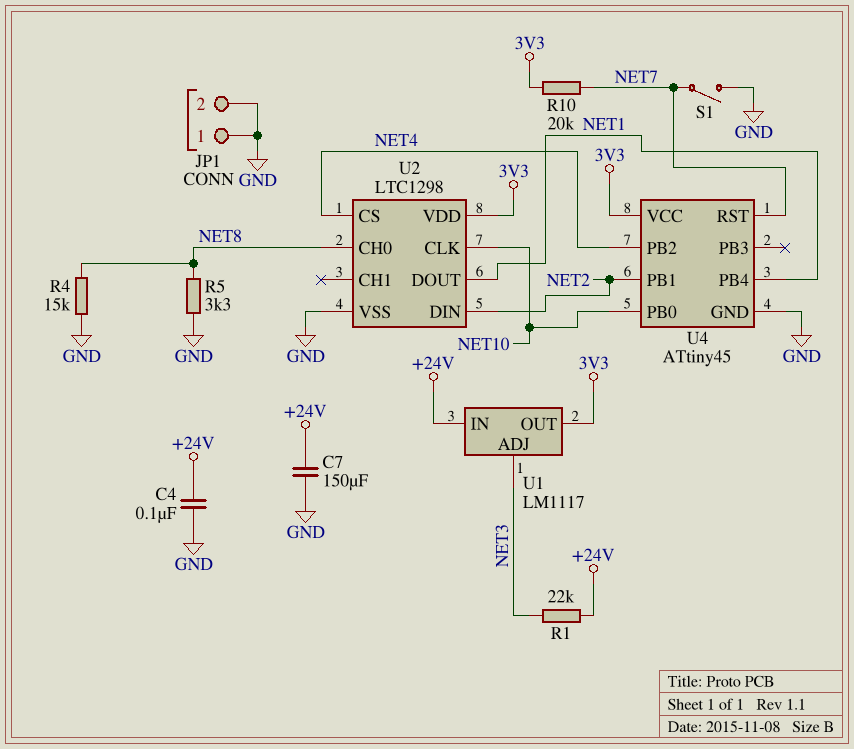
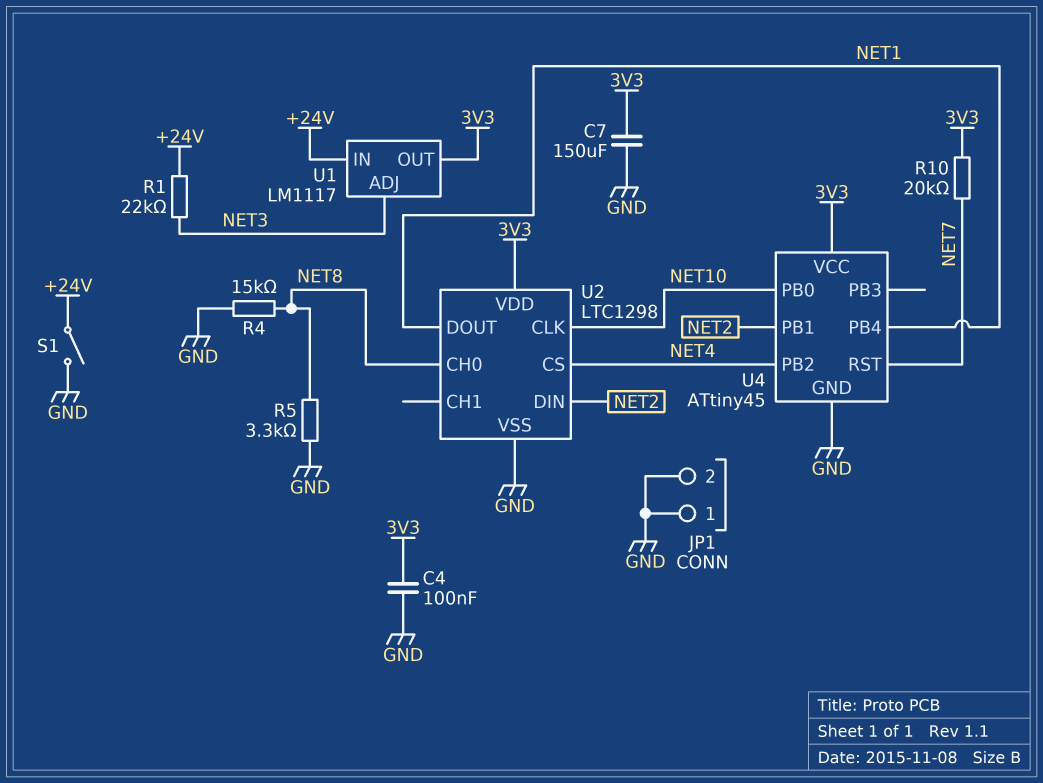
C4: 100nF (+24V, GND) -> 100nF (3V3, GND)
C7: 150uF (+24V, GND) -> 150uF (3V3, GND)
S1: switch (GND, NET7) -> switch (+24V, GND)

